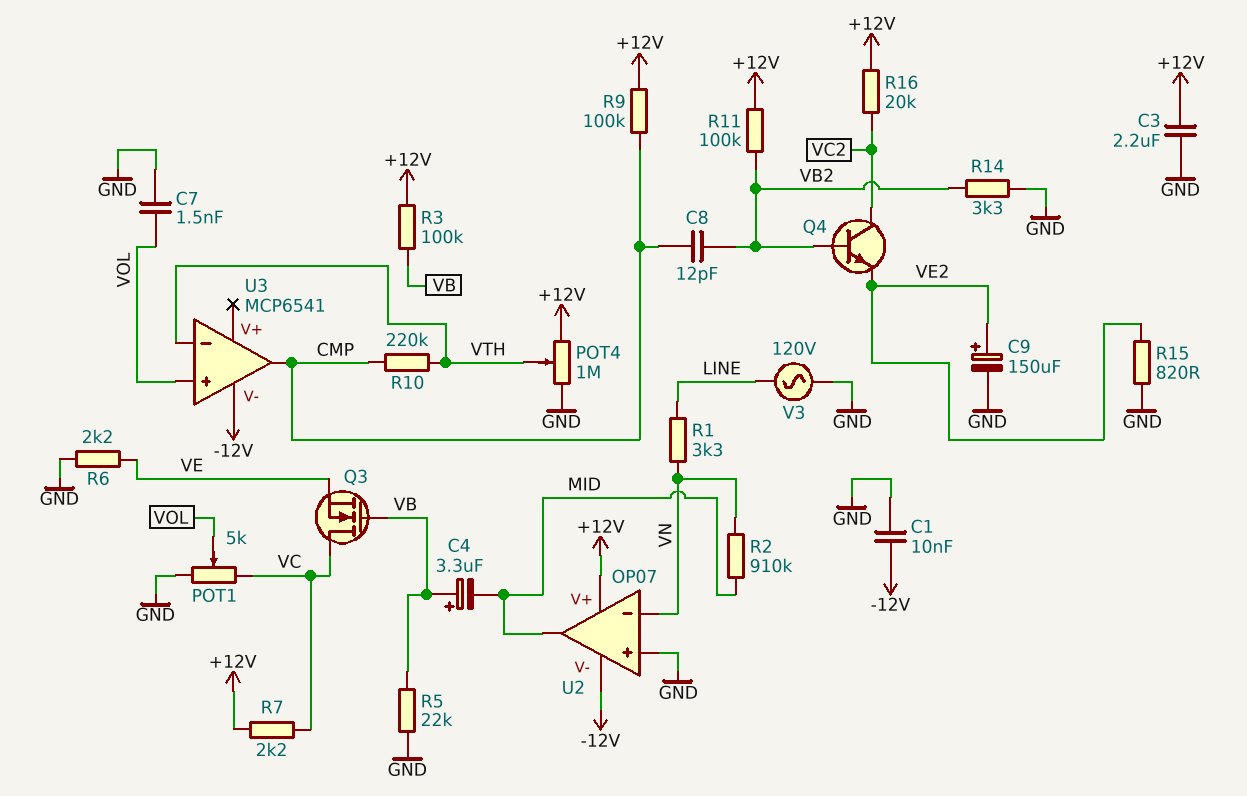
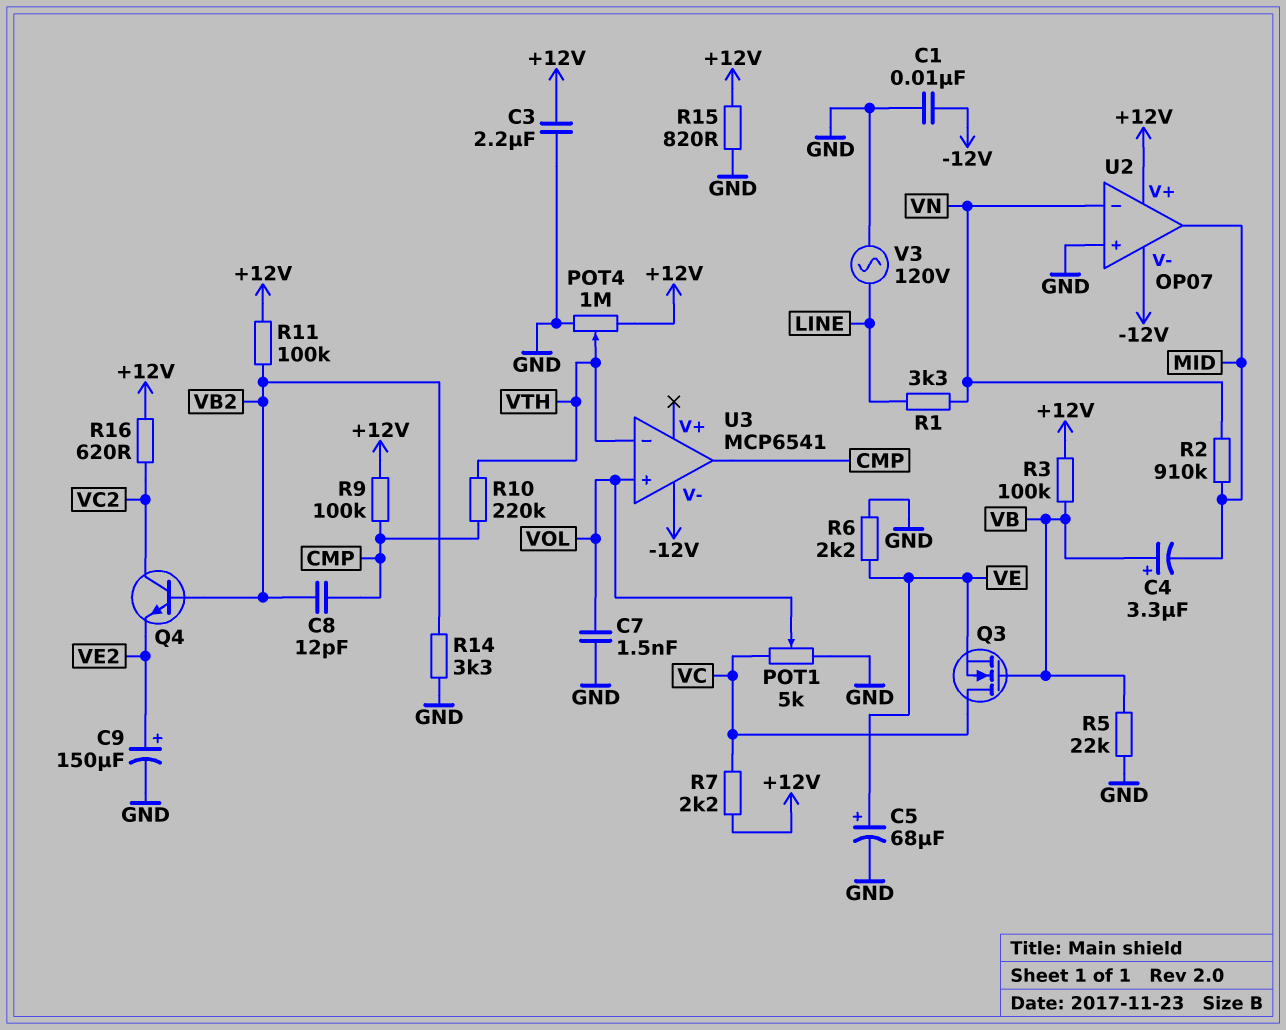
C5: none -> 68uF (plus VE, minus GND)
R15: 820 (GND, VE2) -> 820 (+12V, GND)
R16: 20k (+12V, VC2) -> 620 (+12V, VC2)

